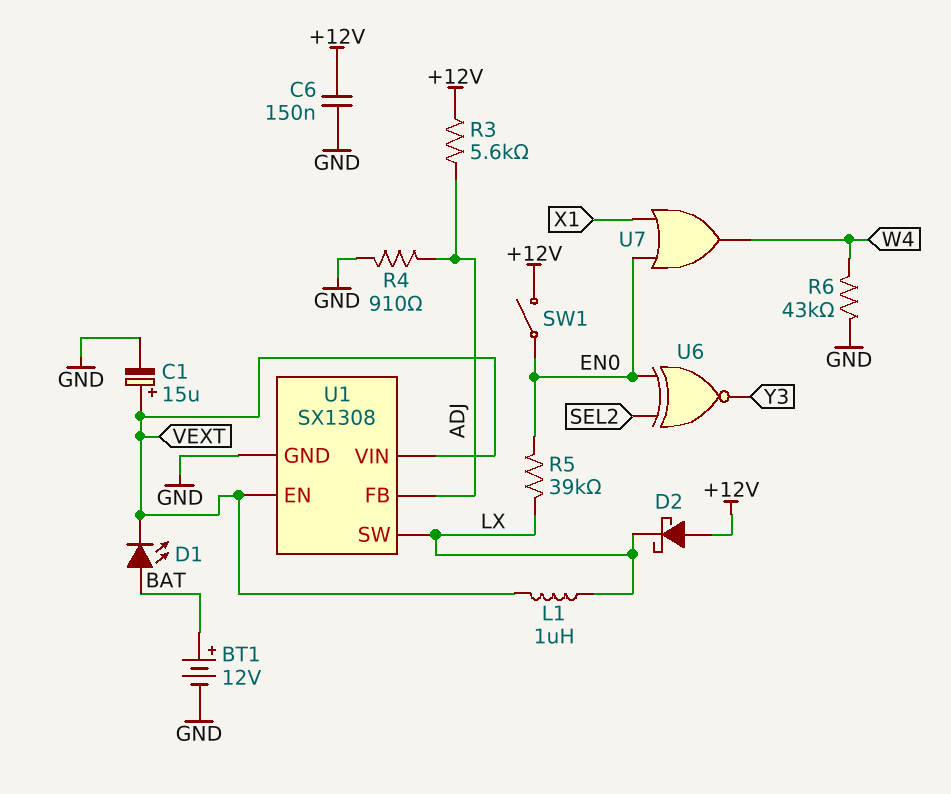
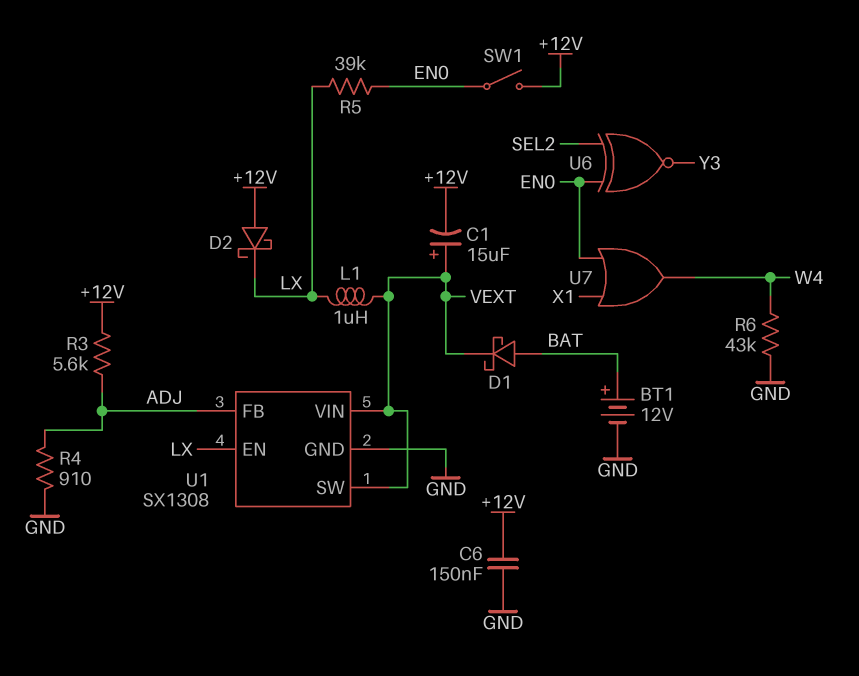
C1: 15uF (plus VEXT, minus GND) -> 15uF (plus VEXT, minus +12V)
D1: LED (A BAT, K VEXT) -> schottky (A BAT, K VEXT)
U1 pin EN: VEXT -> LX
U1 pin SW: LX -> VEXT

